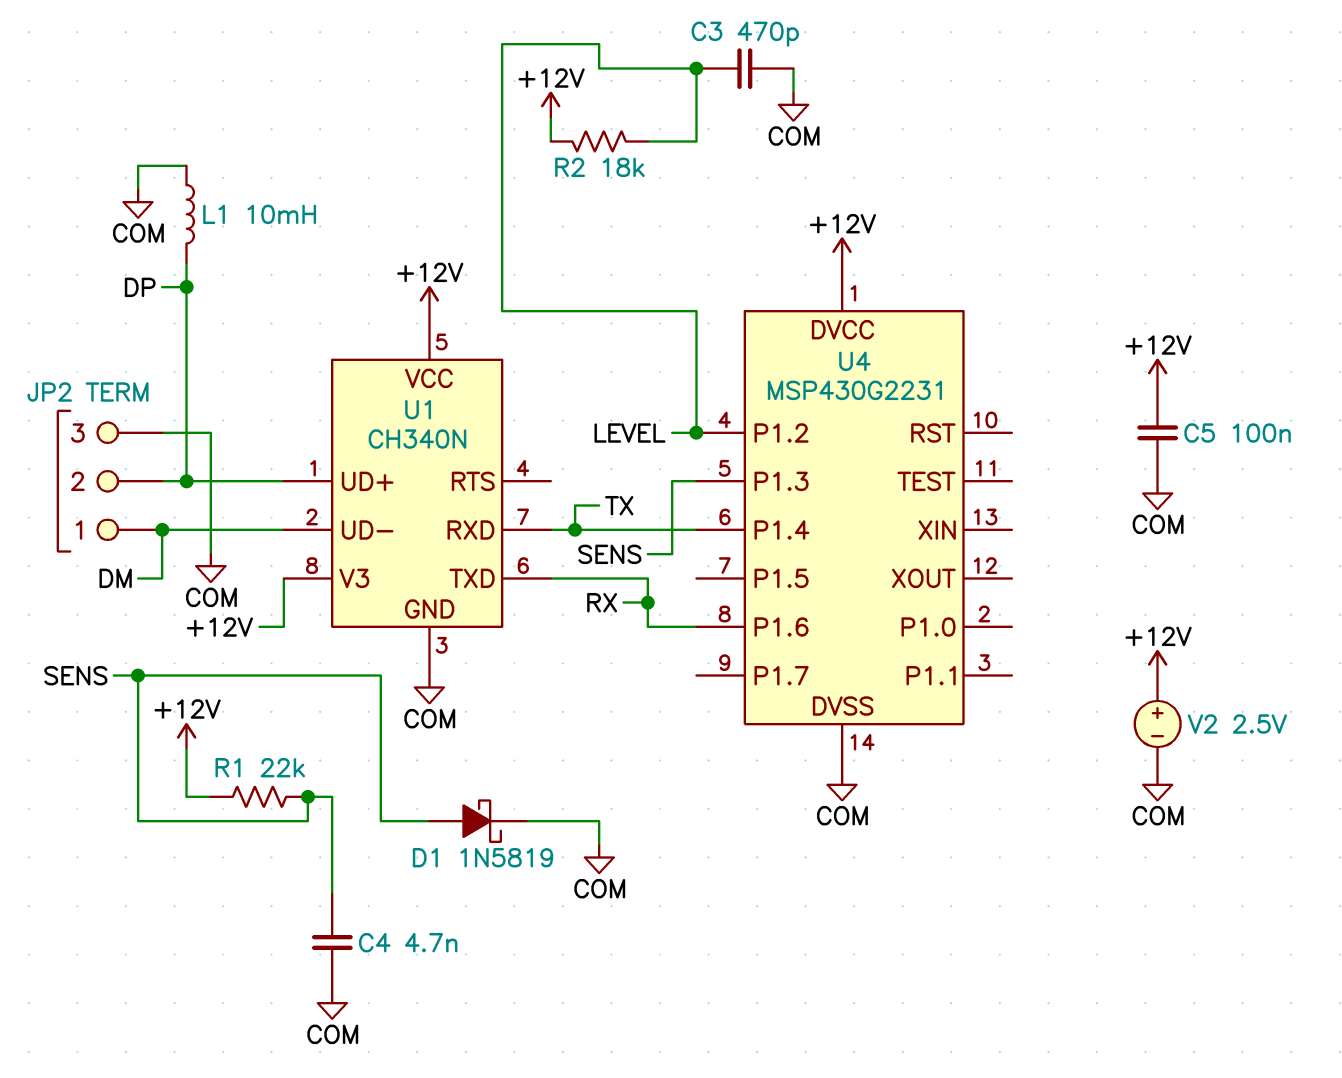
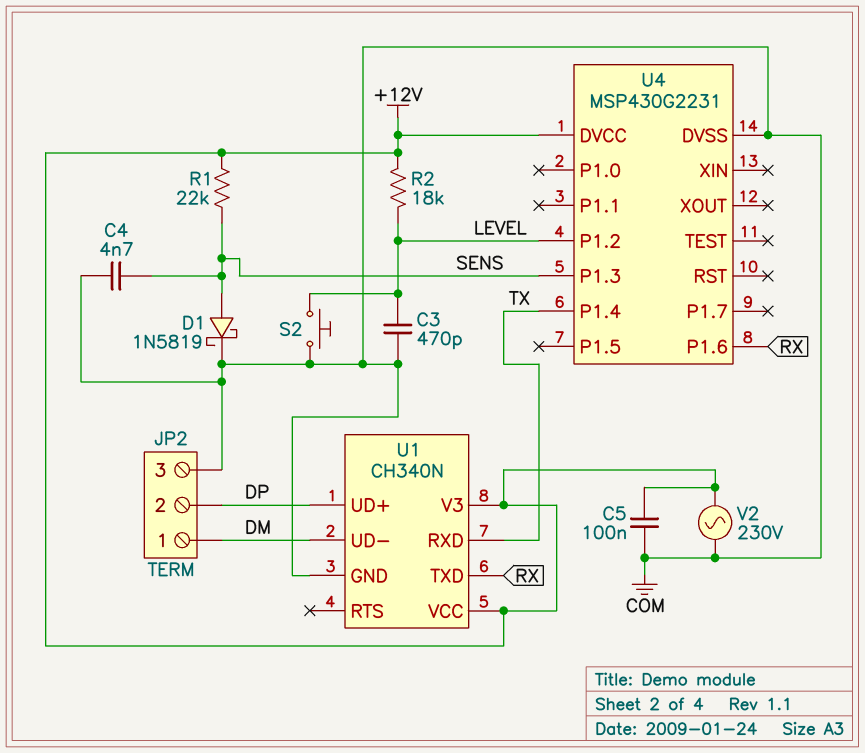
L1: 10mH (COM, DP) -> none
S2: none -> button (COM, LEVEL)
V2: 2.5V (plus +12V, minus COM) -> AC 230V (+12V, COM)

